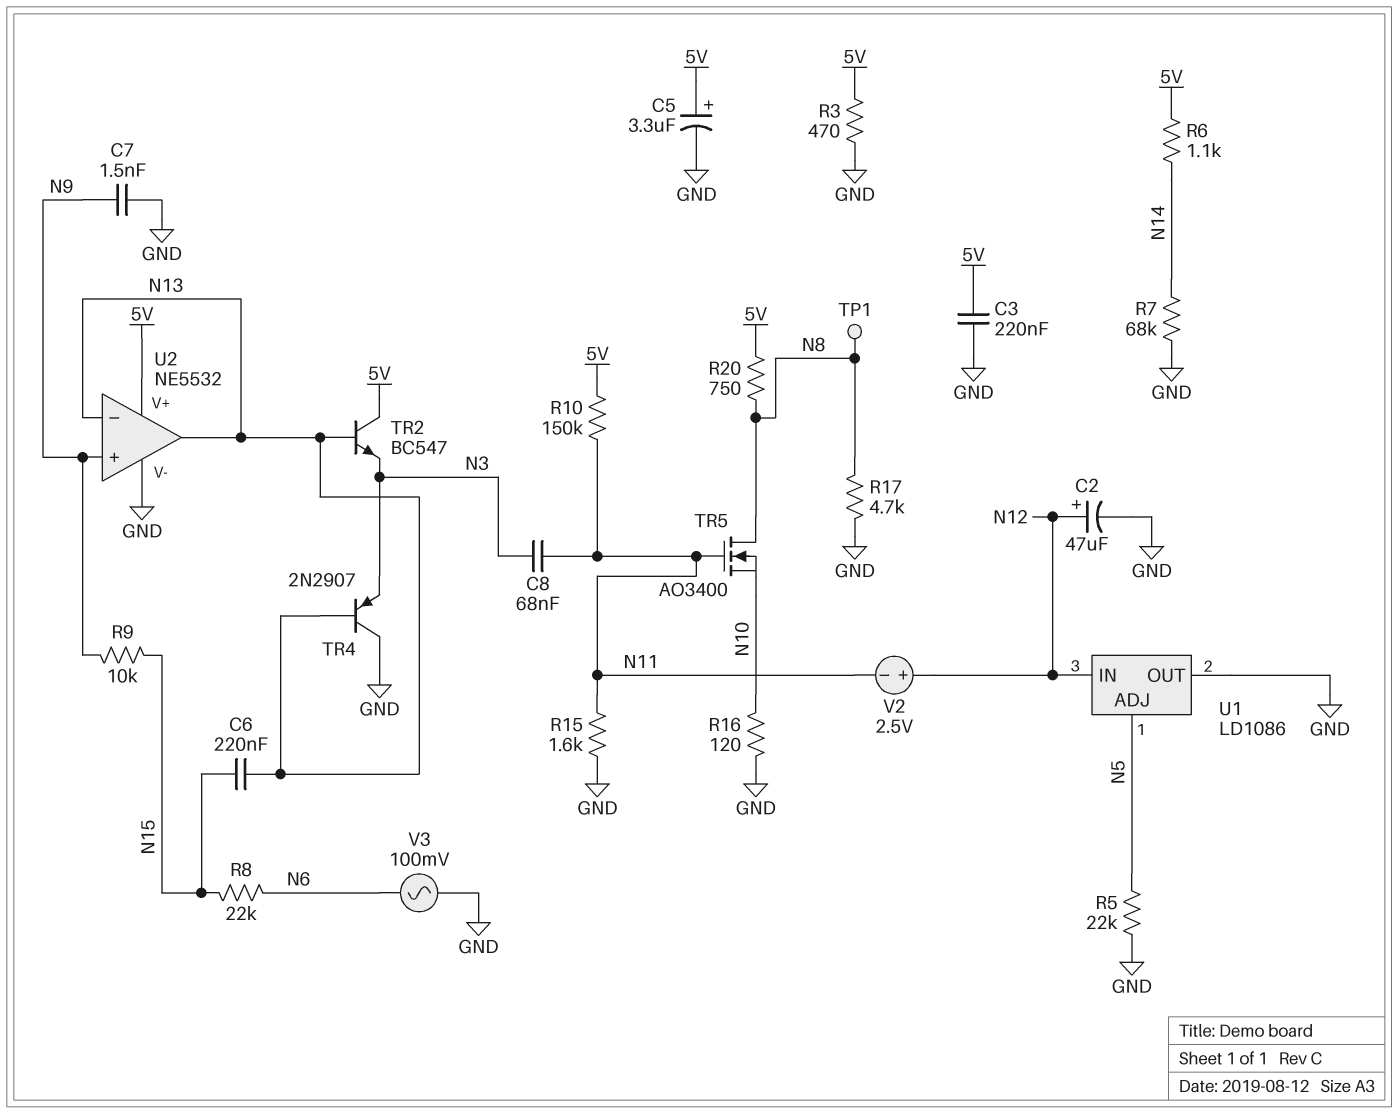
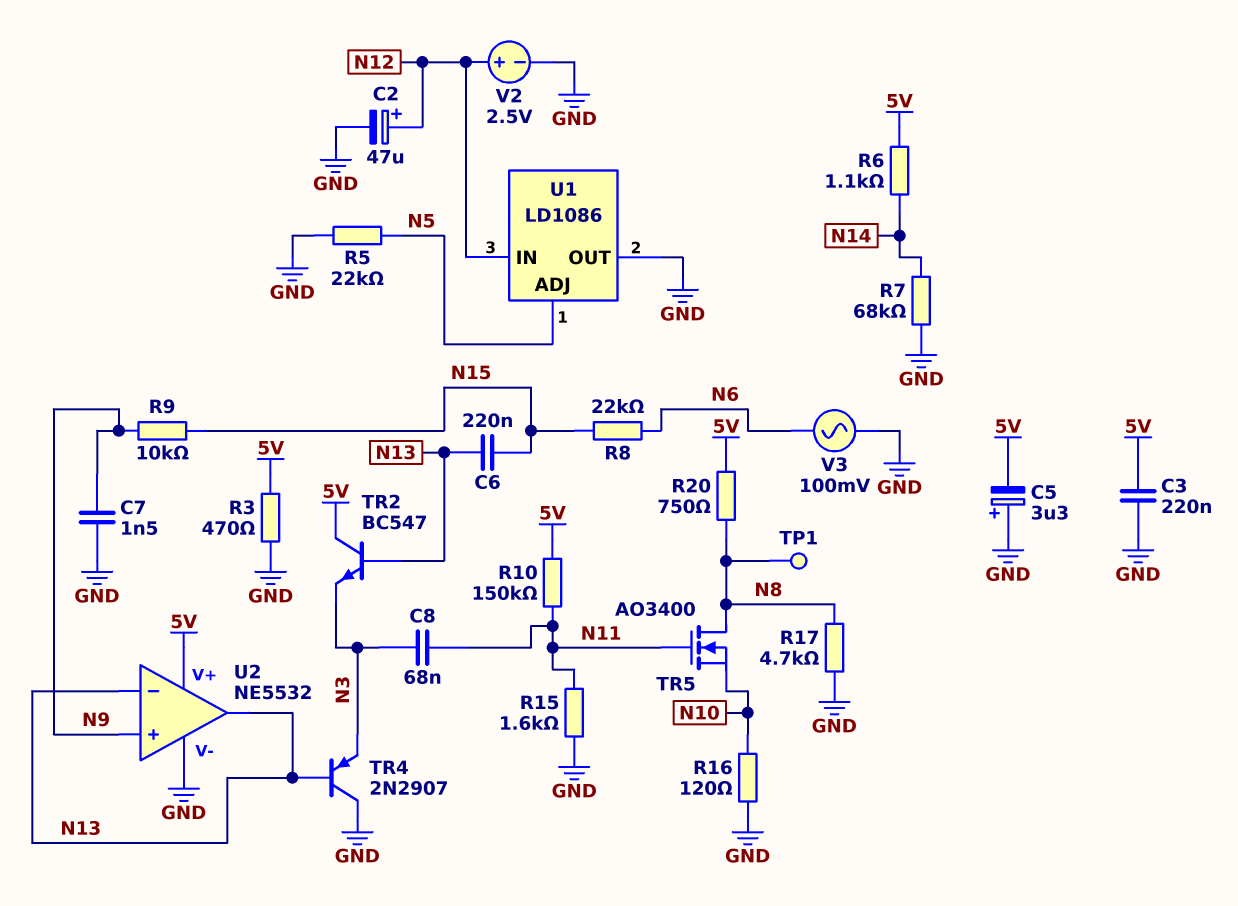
C5: 3.3uF (plus 5V, minus GND) -> 3.3uF (plus GND, minus 5V)
V2: 2.5V (plus N12, minus N11) -> 2.5V (plus N12, minus GND)

